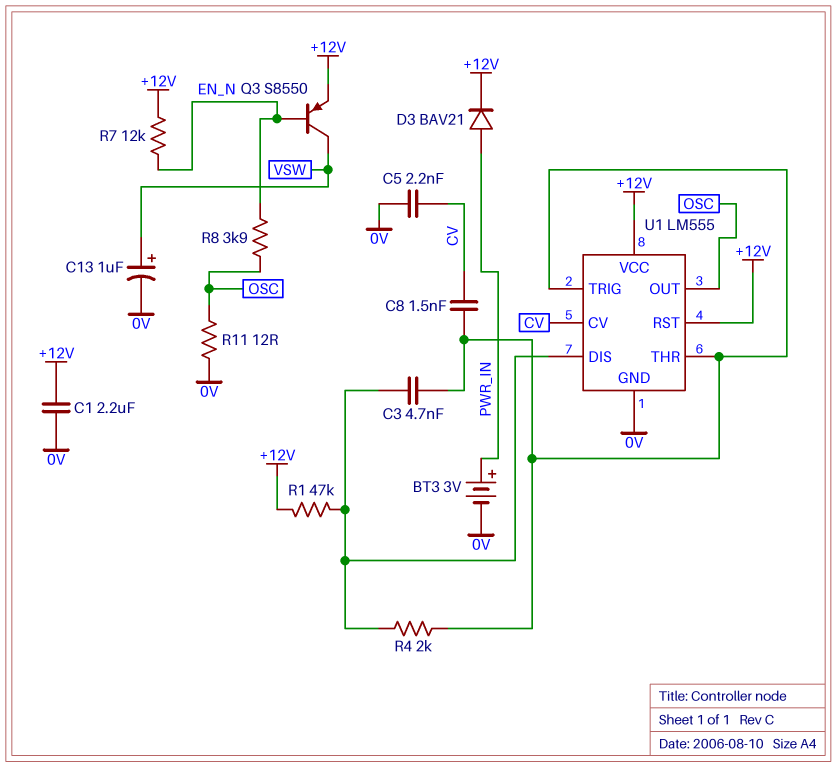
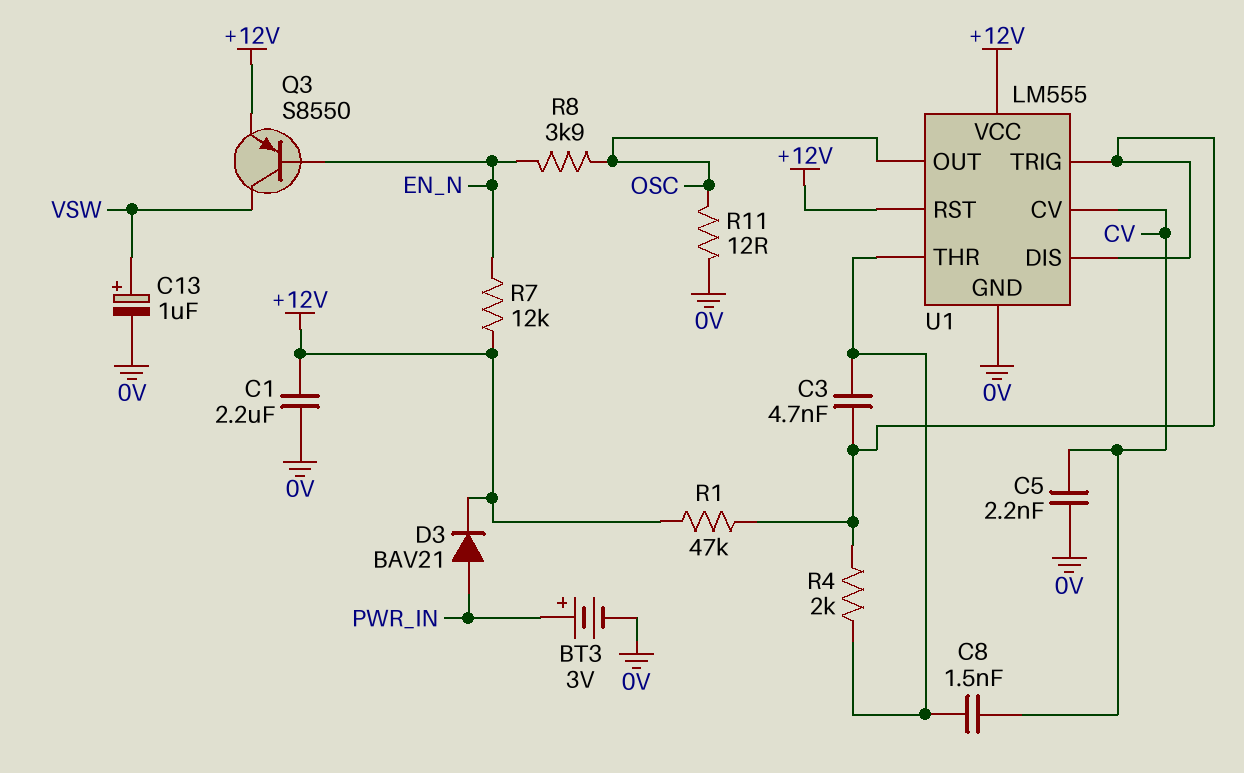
U1 pin TRIG: U1/THR -> U1/DIS

